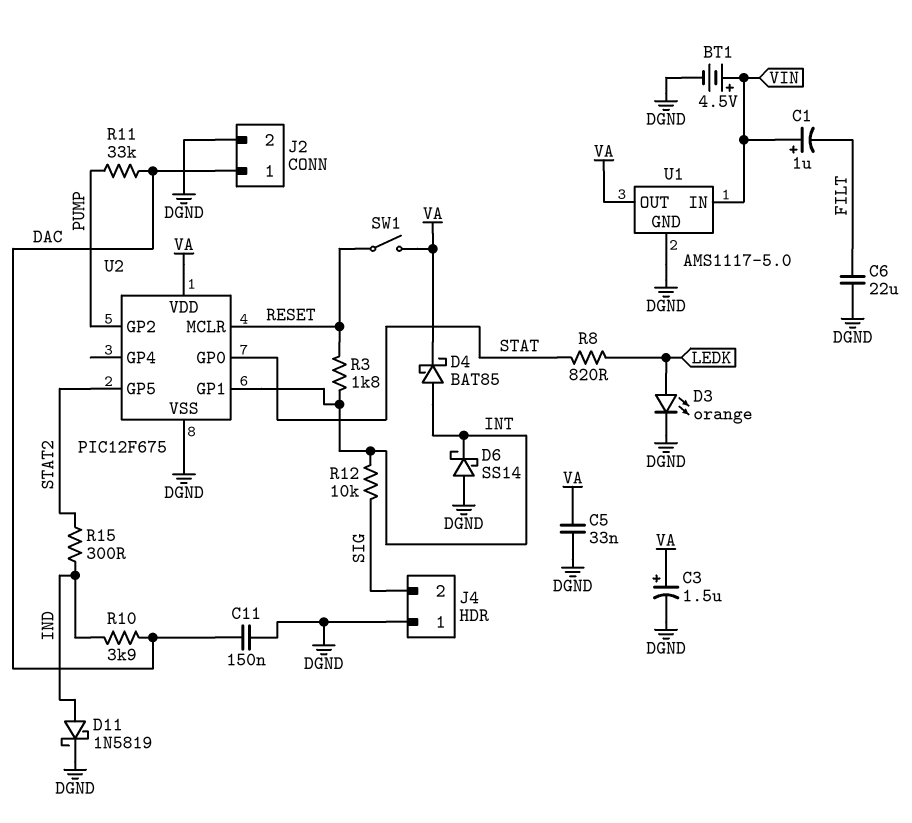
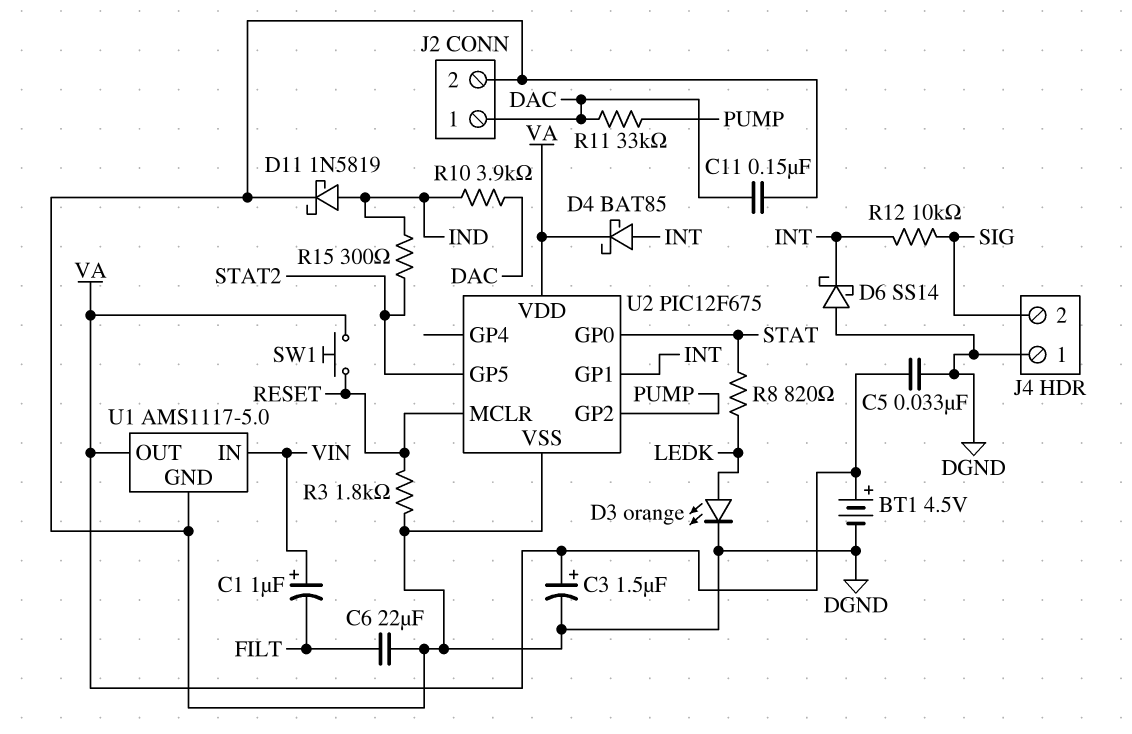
BT1: 4.5V (plus VIN, minus DGND) -> 4.5V (plus VA, minus DGND)
R3: 1.8k (INT, RESET) -> 1.8k (DGND, RESET)
SW1: switch (RESET, VA) -> button (RESET, VA)

